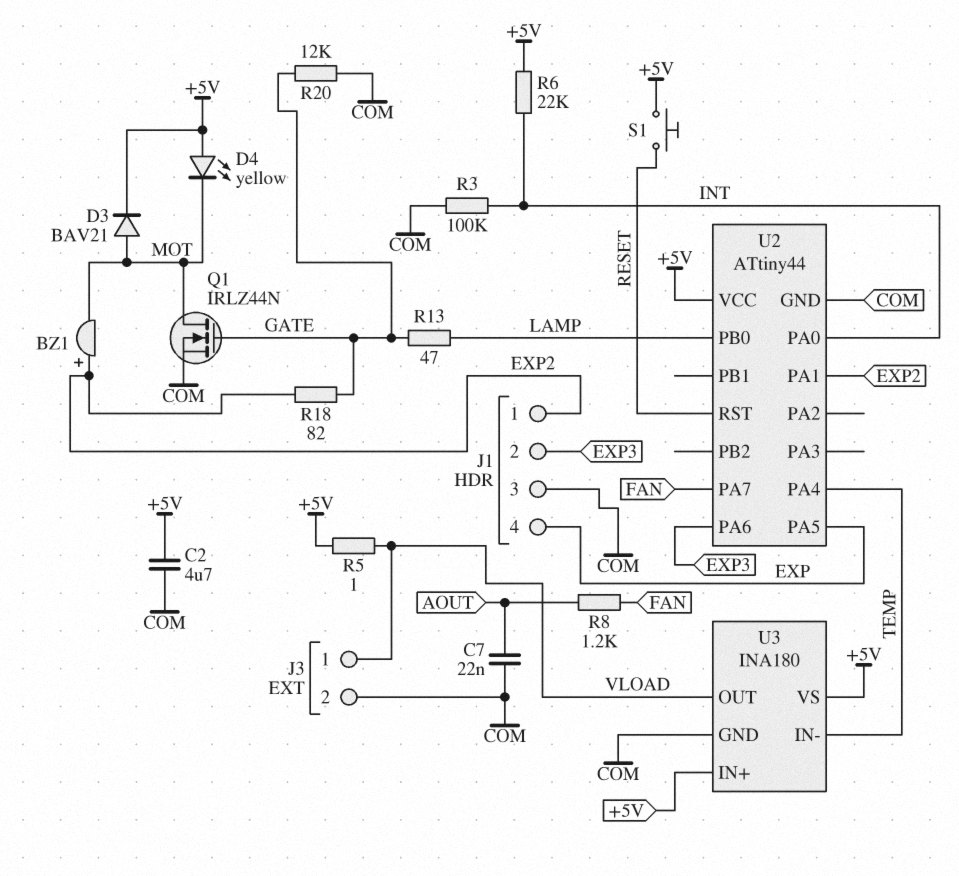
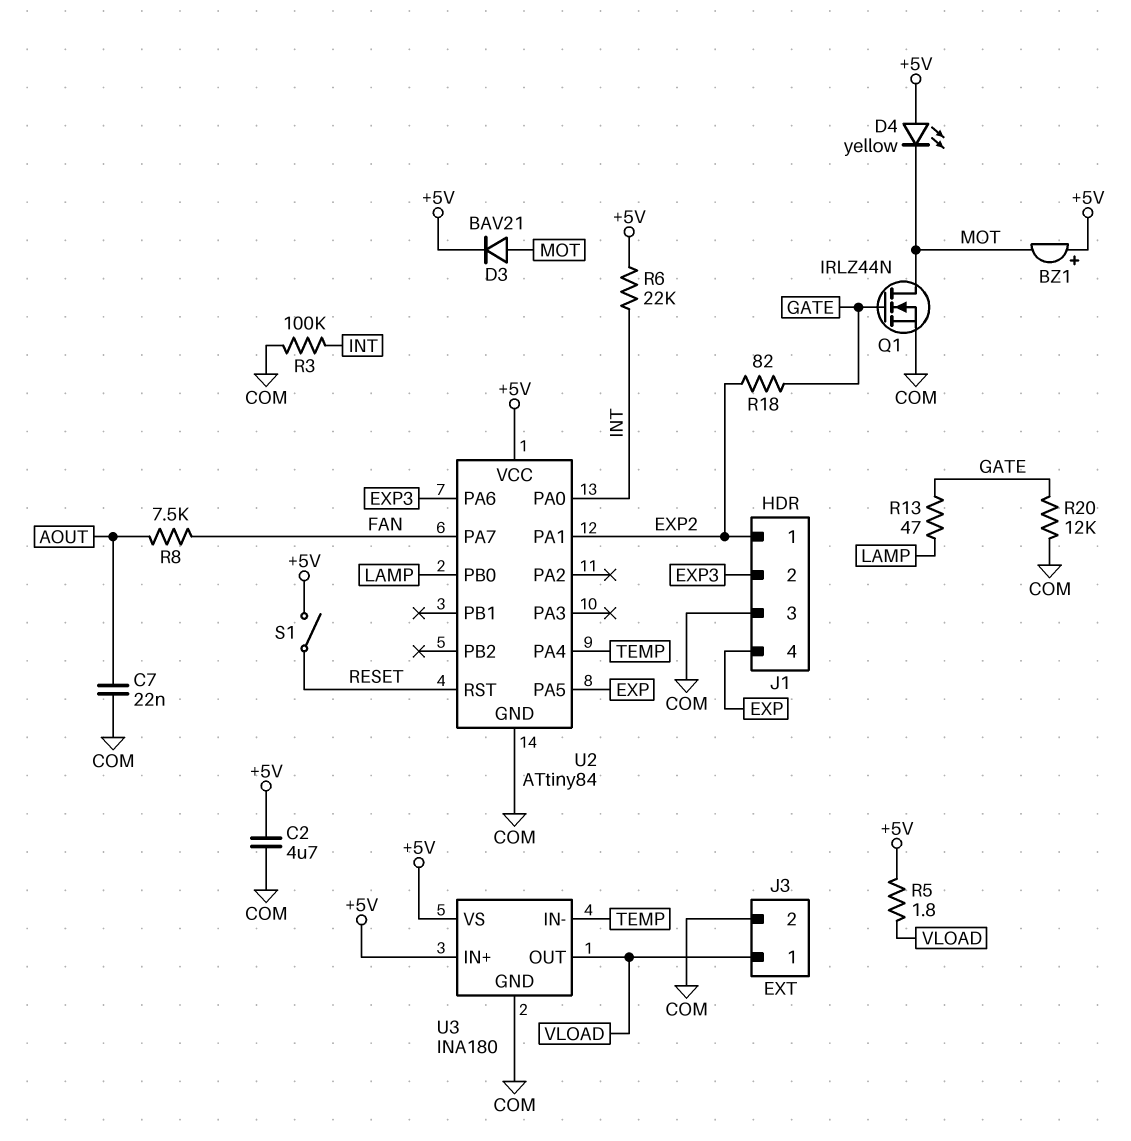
BZ1: buzzer (plus EXP2, minus MOT) -> buzzer (plus +5V, minus MOT)
R5: 1 (+5V, VLOAD) -> 1.8 (+5V, VLOAD)
R8: 1.2k (AOUT, FAN) -> 7.5k (AOUT, FAN)
S1: button (+5V, RESET) -> switch (+5V, RESET)
U2: ATtiny44 -> ATtiny84

